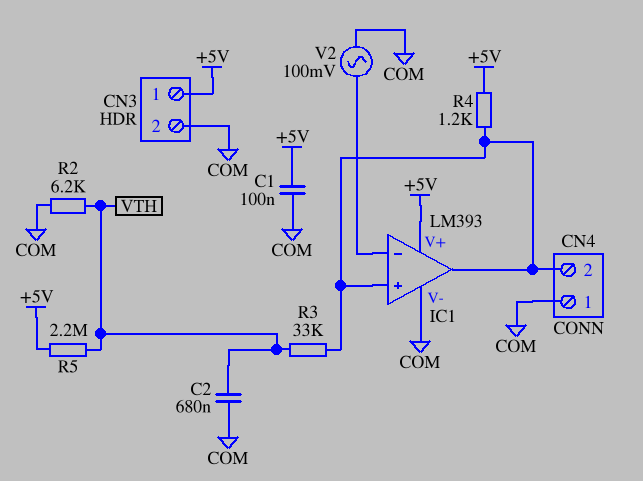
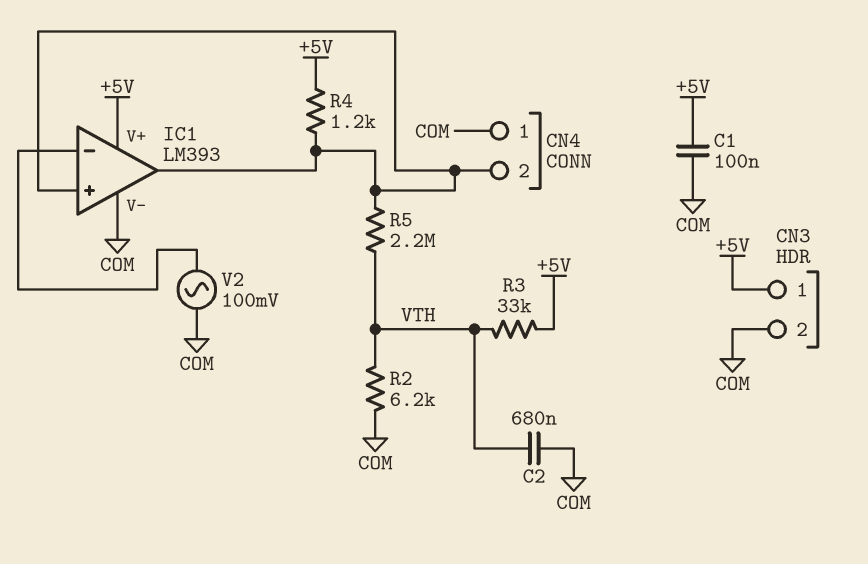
R3: 33k (CN4/2, VTH) -> 33k (+5V, VTH)
R5: 2.2M (+5V, VTH) -> 2.2M (CN4/2, VTH)

